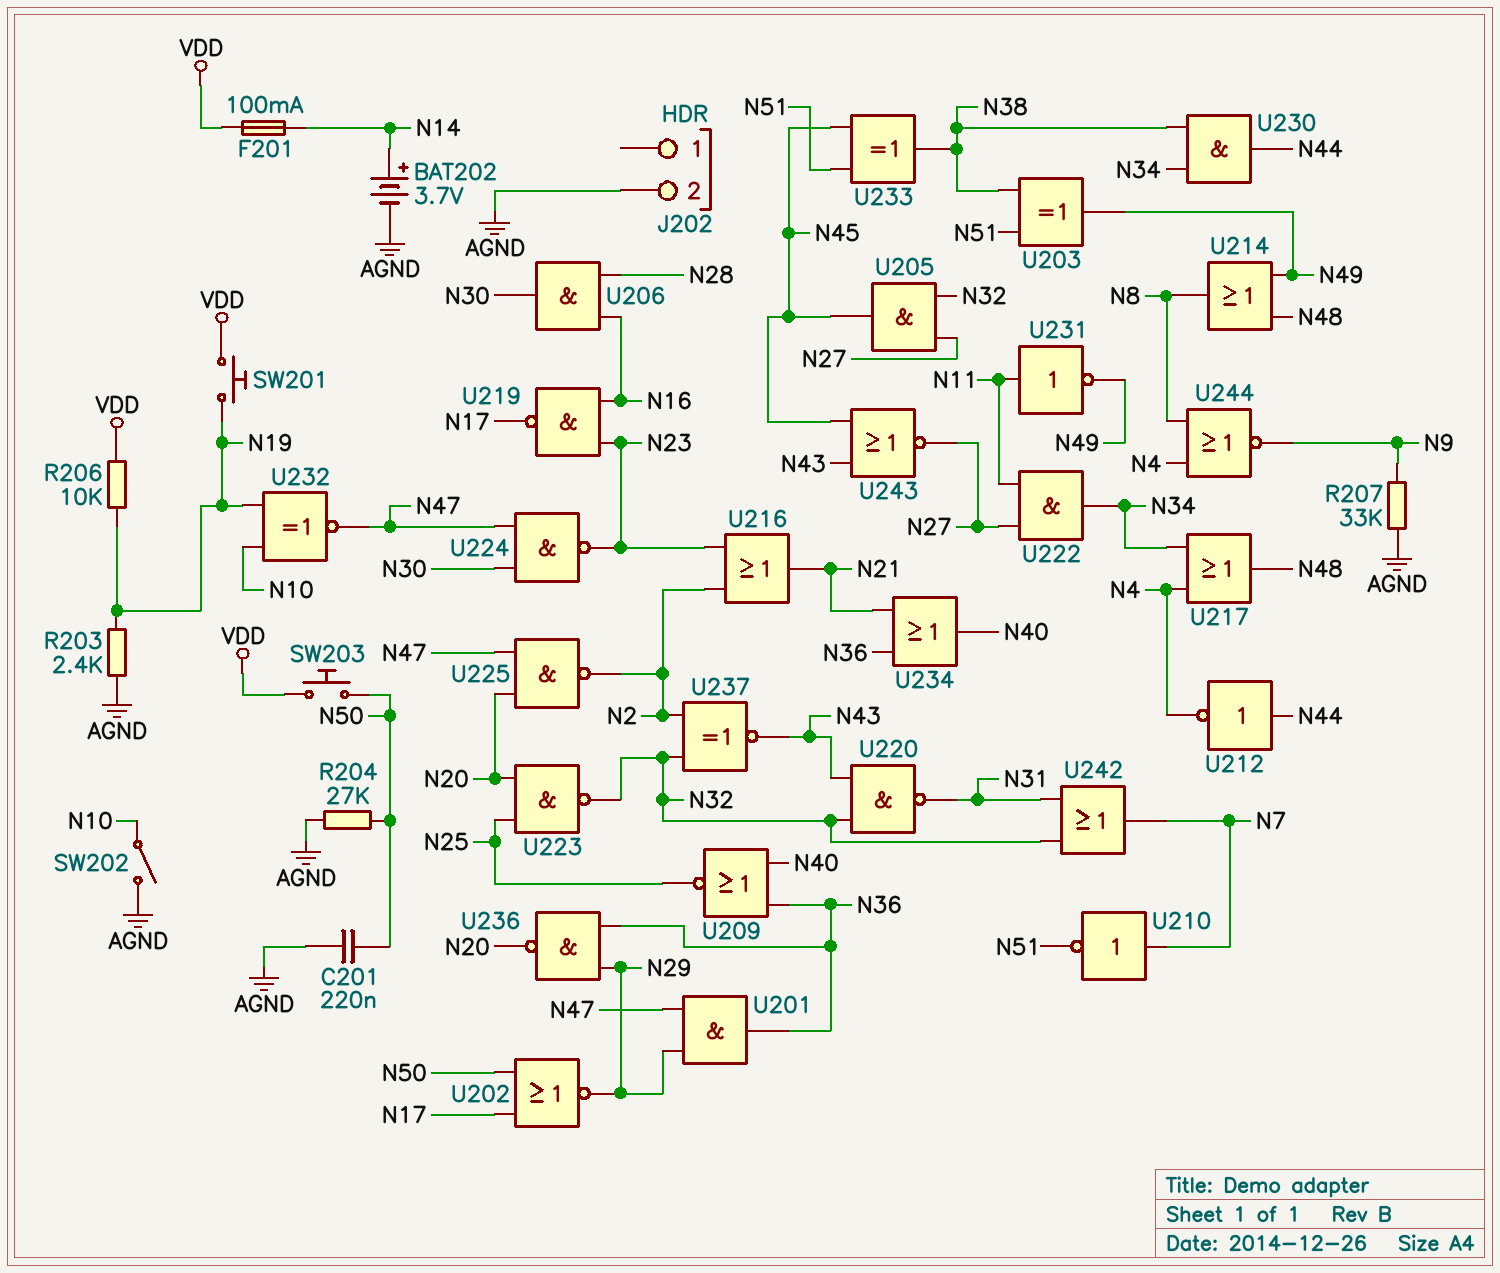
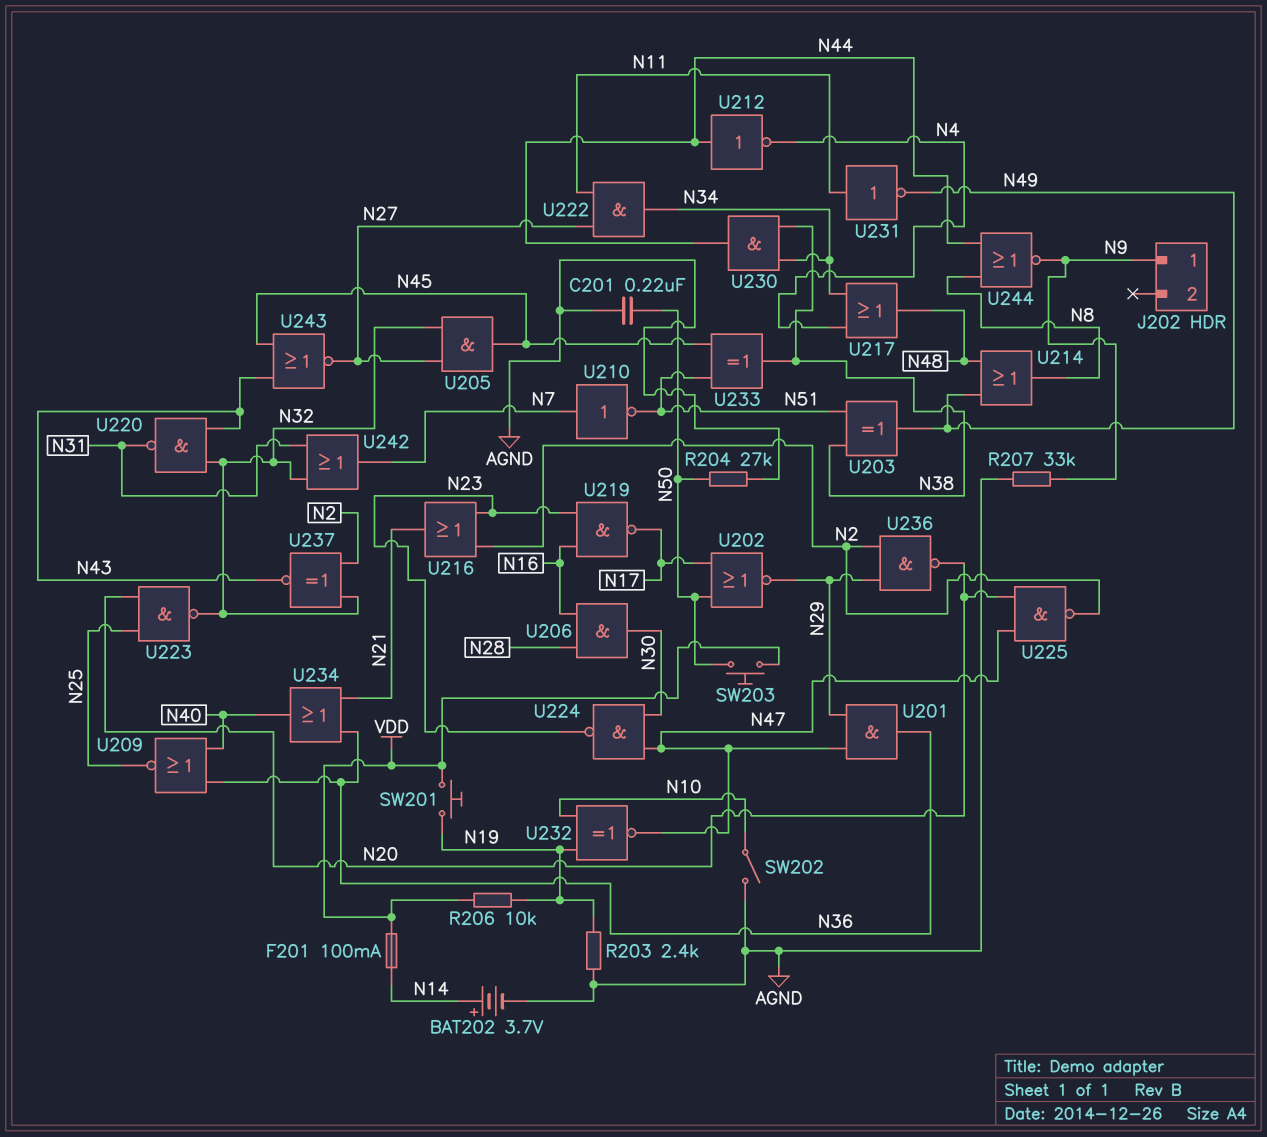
J202 pin 1: none -> N9
J202 pin 2: AGND -> none
U236: NAND (in N29, in N36, out N20) -> NAND (in N2, in N29, out N20)
U244: NOR (in N4, in N8, out N9) -> NOR (in N8, in N44, out N9)

